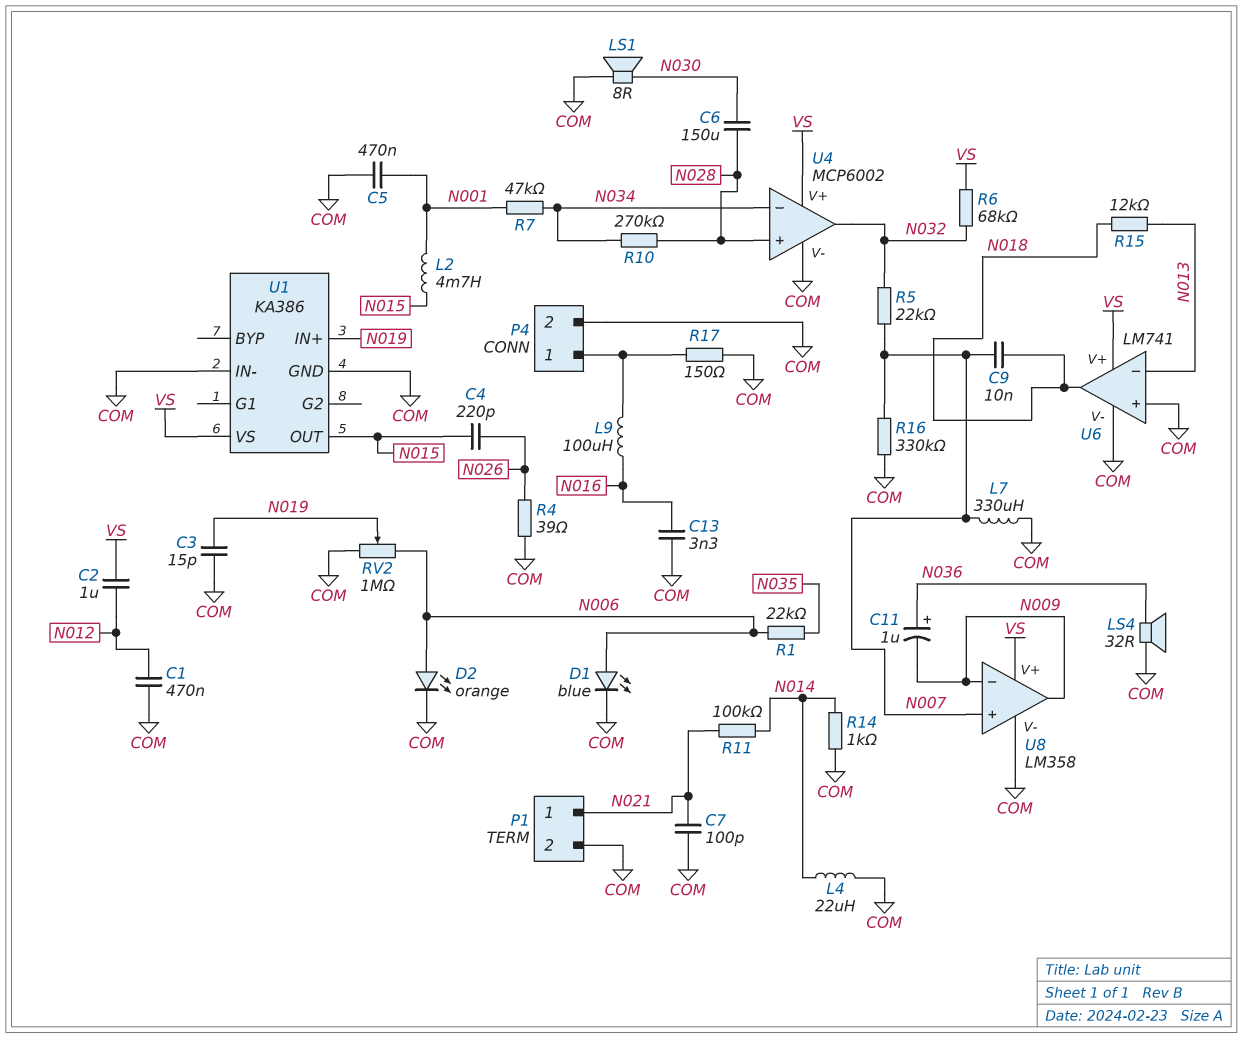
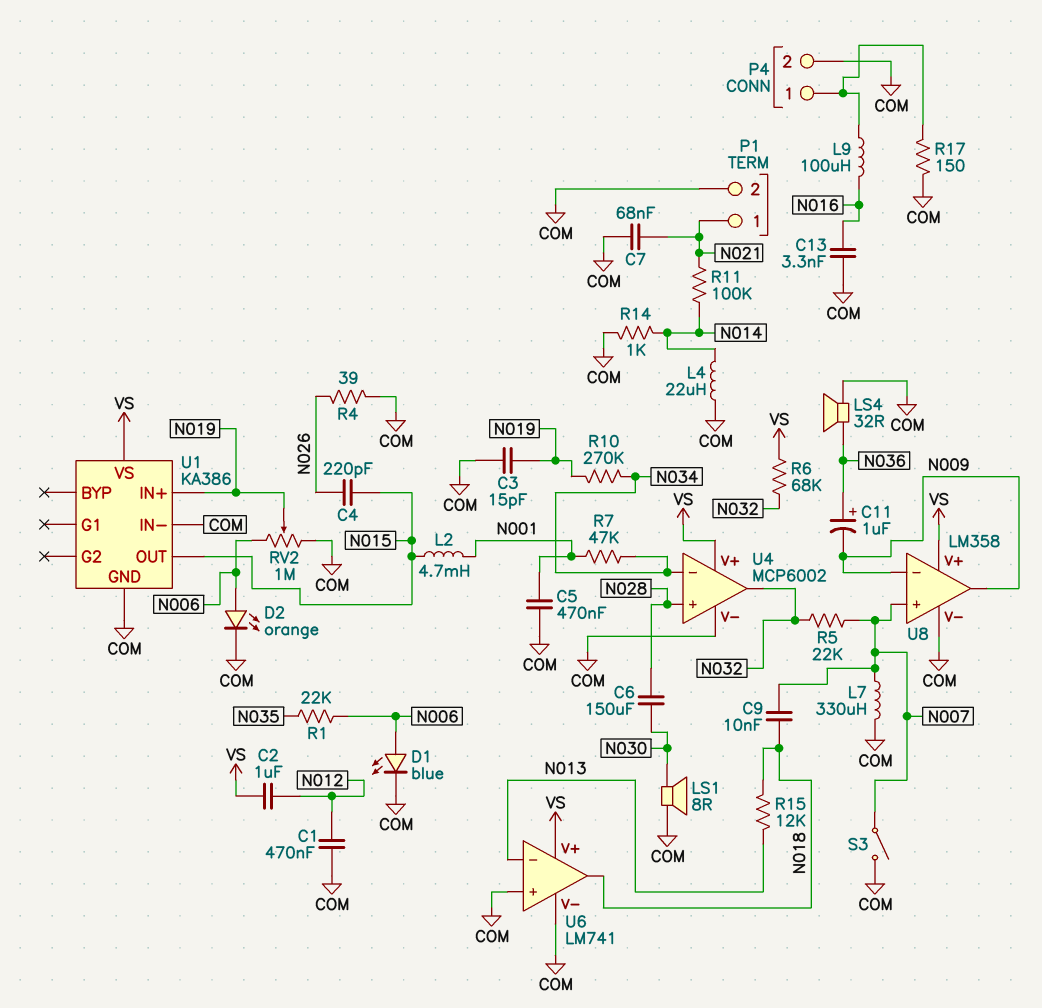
C7: 100pF (COM, N021) -> 68nF (COM, N021)
R10: 270k (N028, N034) -> 270k (N019, N034)
R16: 330k (COM, N007) -> none
S3: none -> switch (COM, N007)

